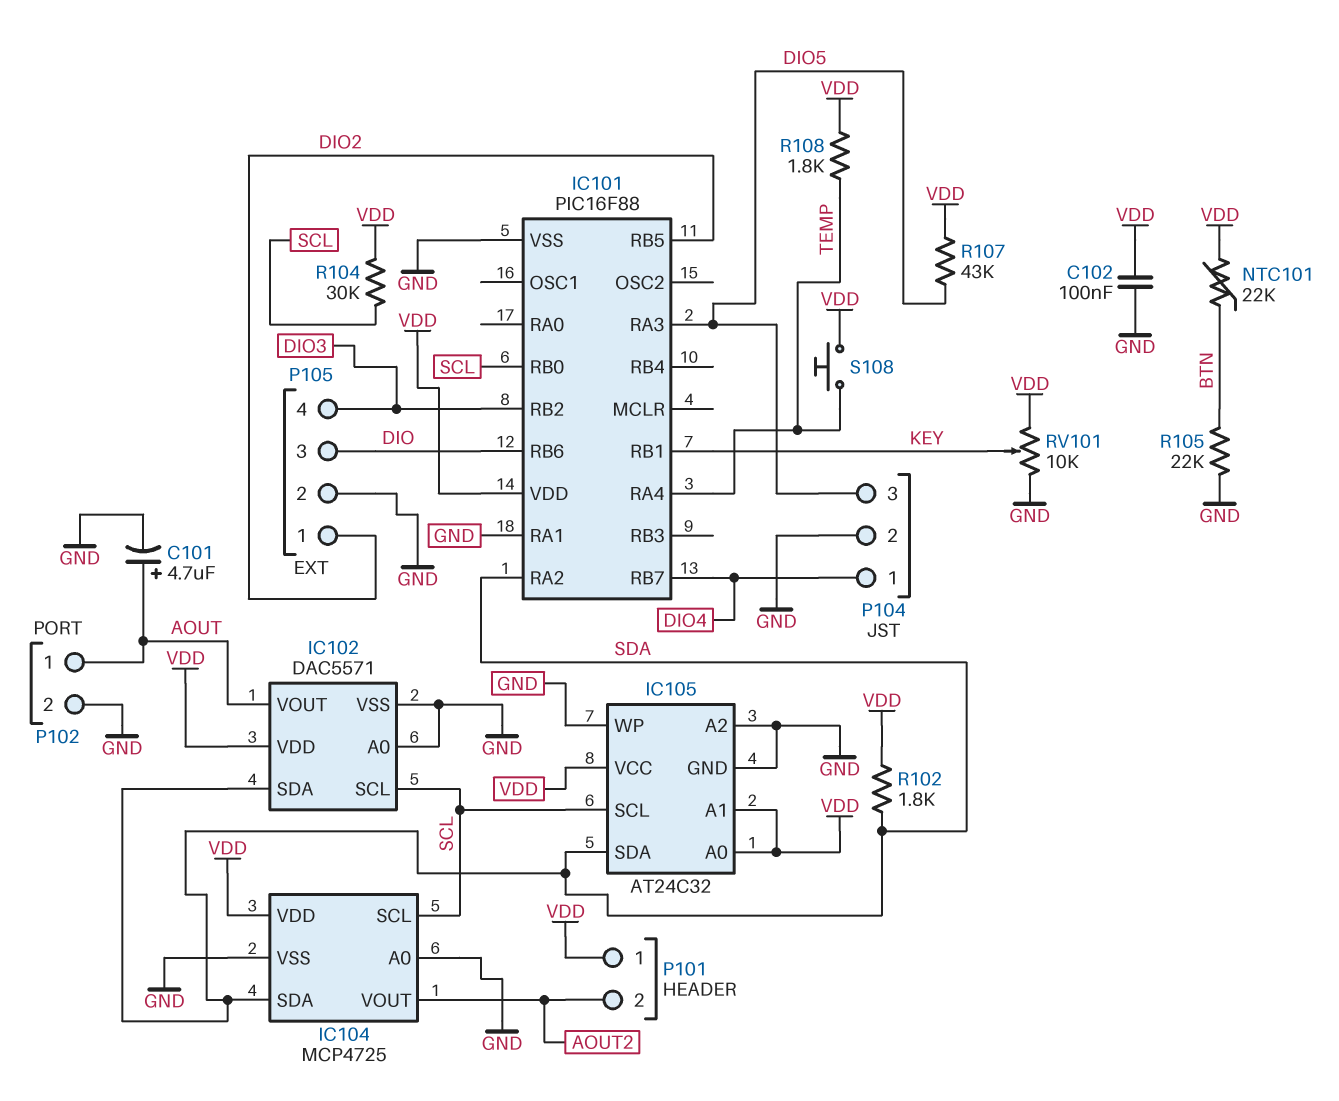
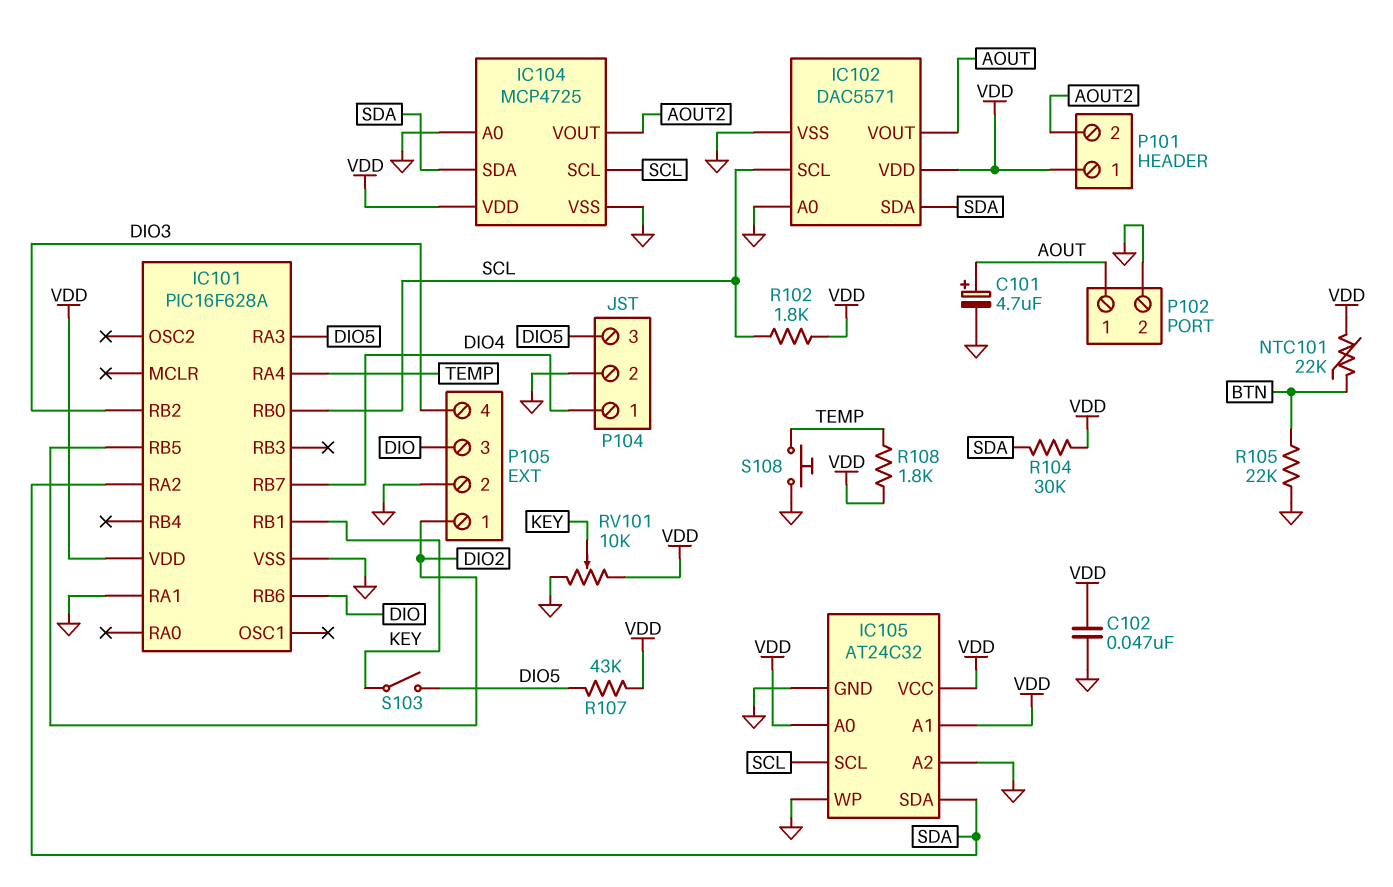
C102: 100nF (GND, VDD) -> 47nF (GND, VDD)
IC101: PIC16F88 -> PIC16F628A
R102: 1.8k (SDA, VDD) -> 1.8k (SCL, VDD)
R104: 30k (SCL, VDD) -> 30k (SDA, VDD)
S103: none -> switch (DIO5, KEY)
S108: button (TEMP, VDD) -> button (GND, TEMP)

